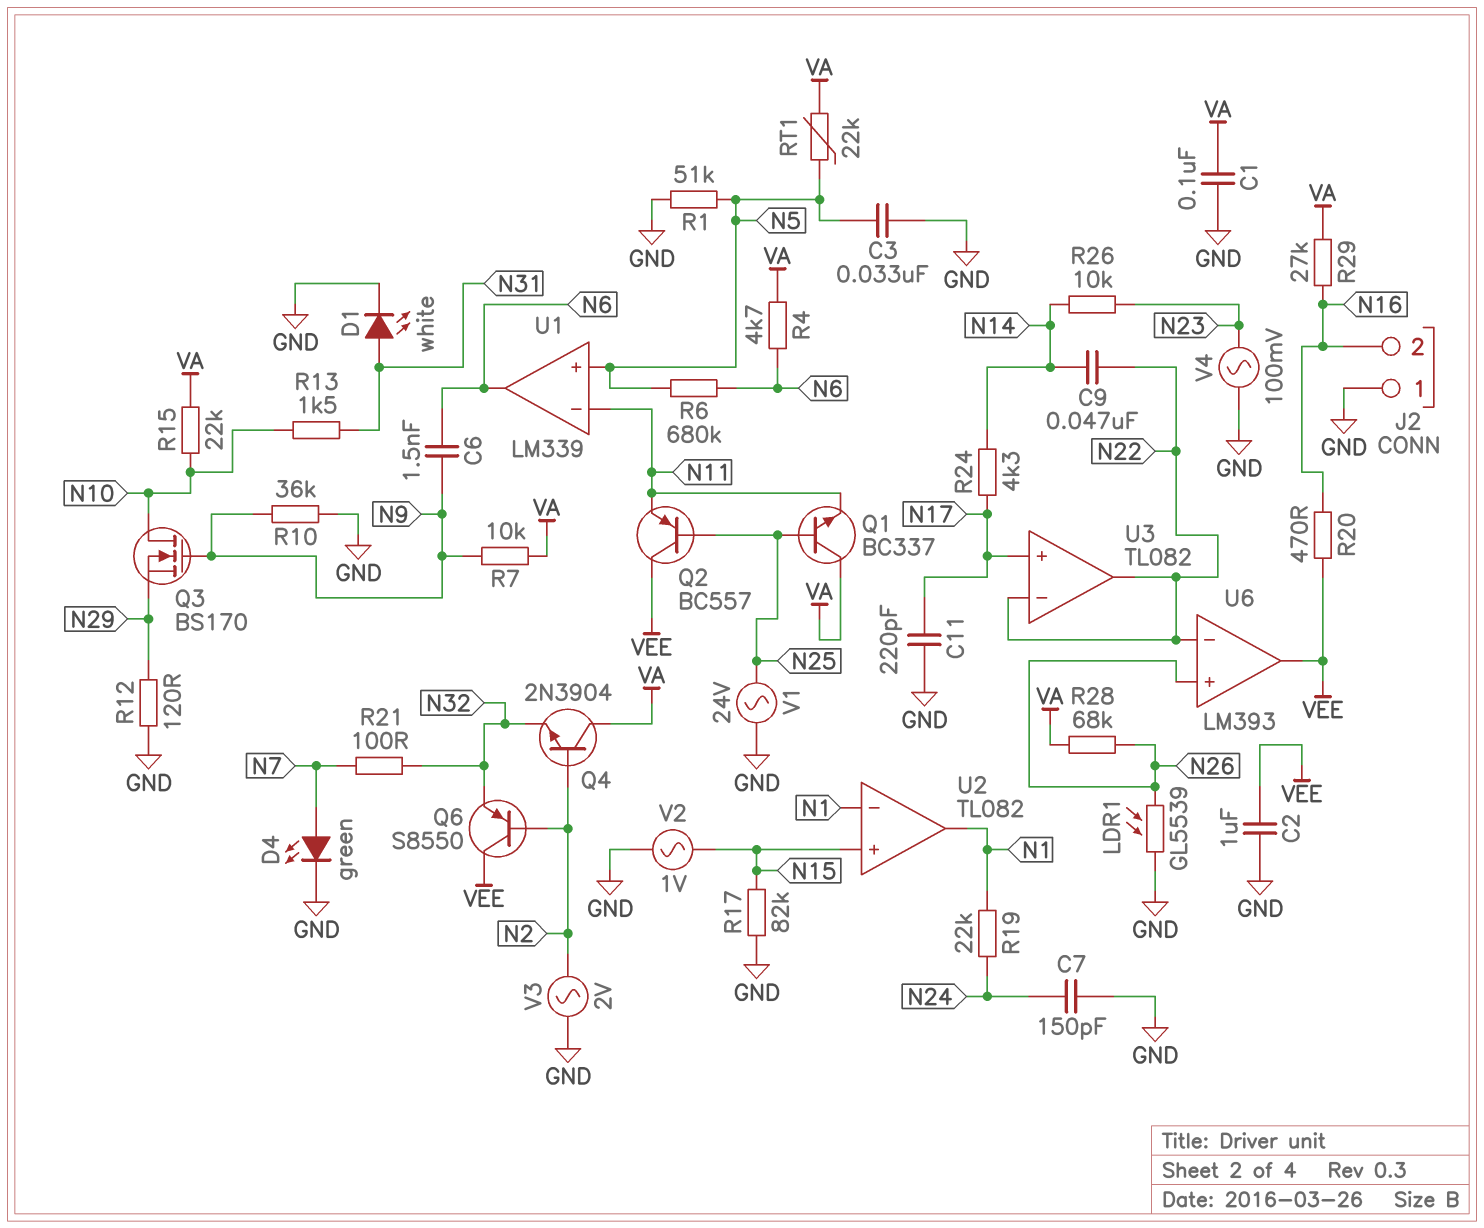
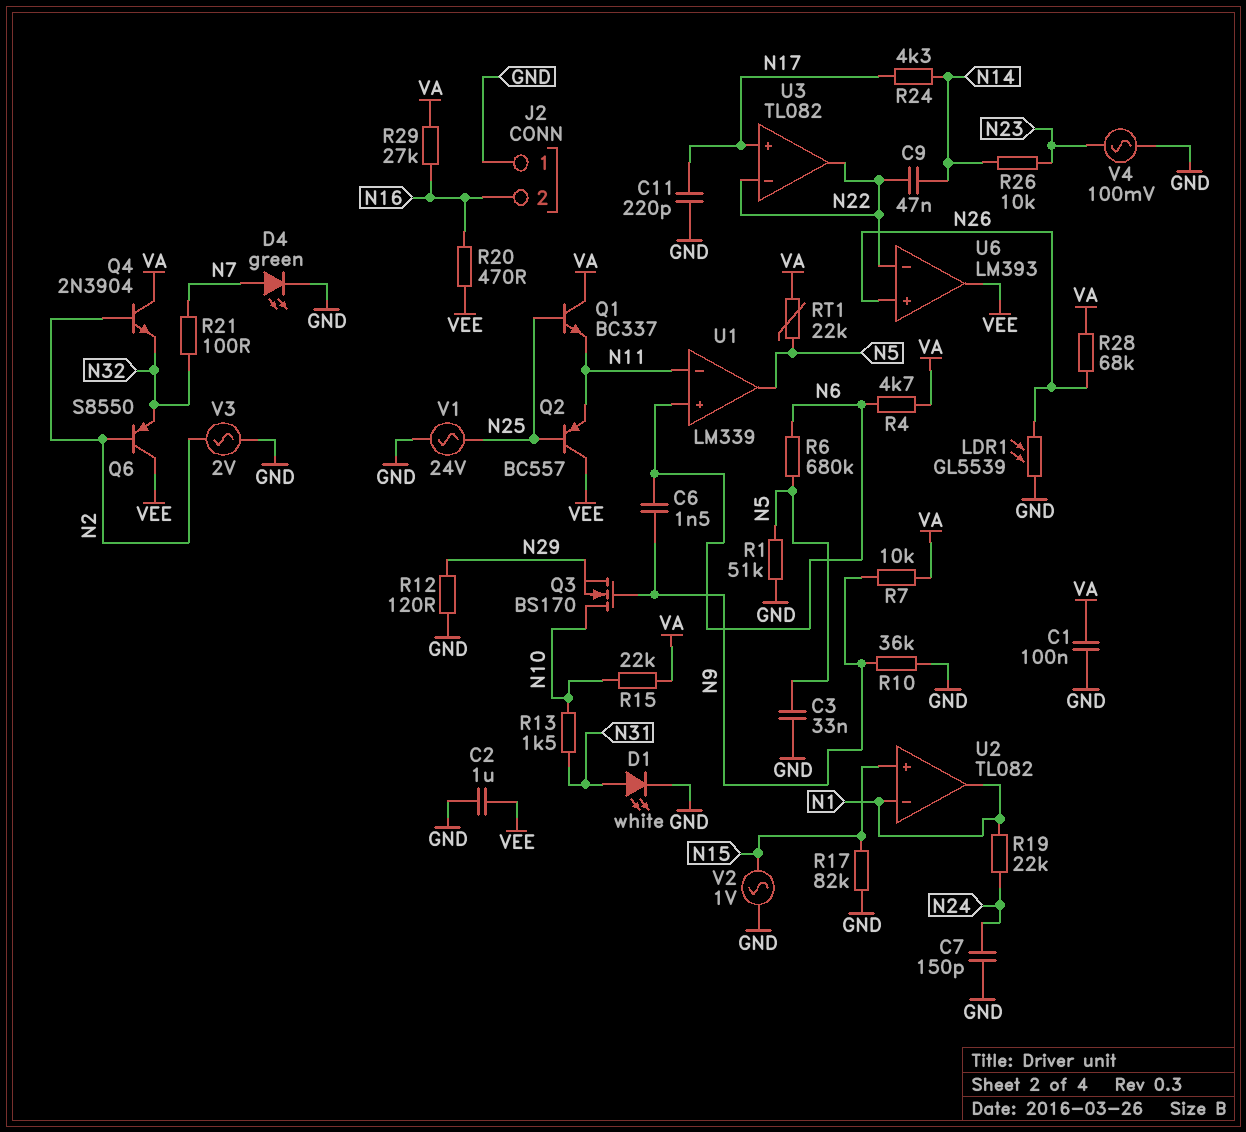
U1 pin in+: N5 -> N6
U1 pin out: N6 -> N5

